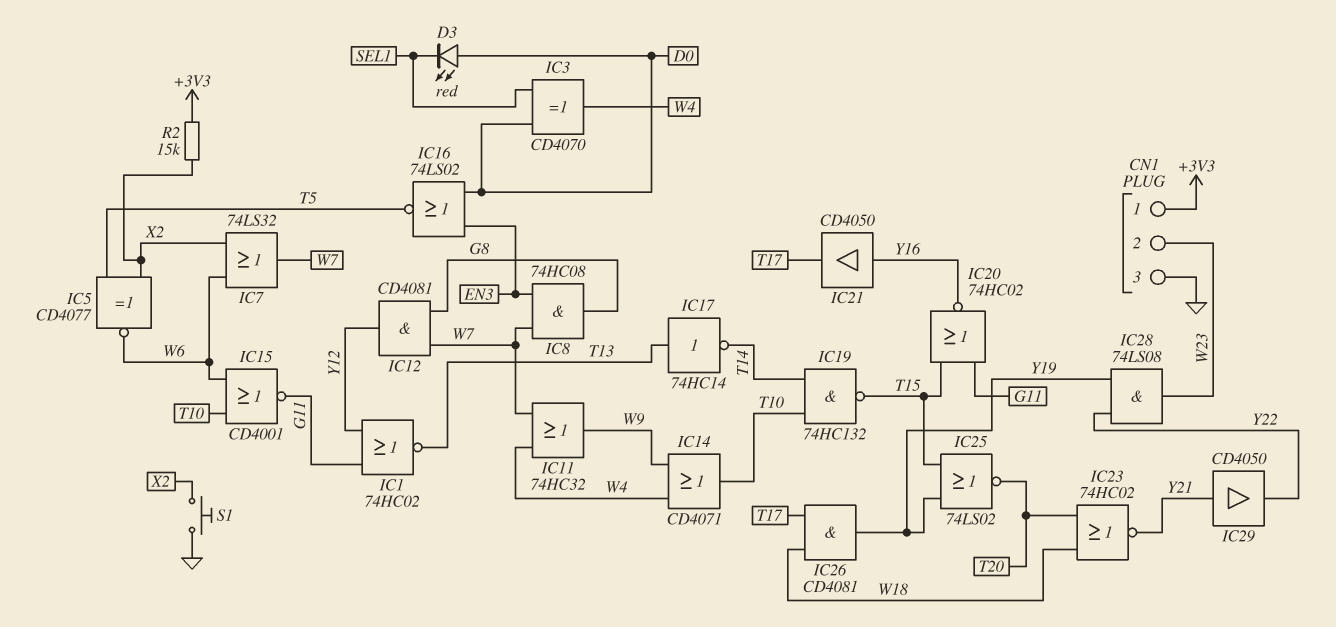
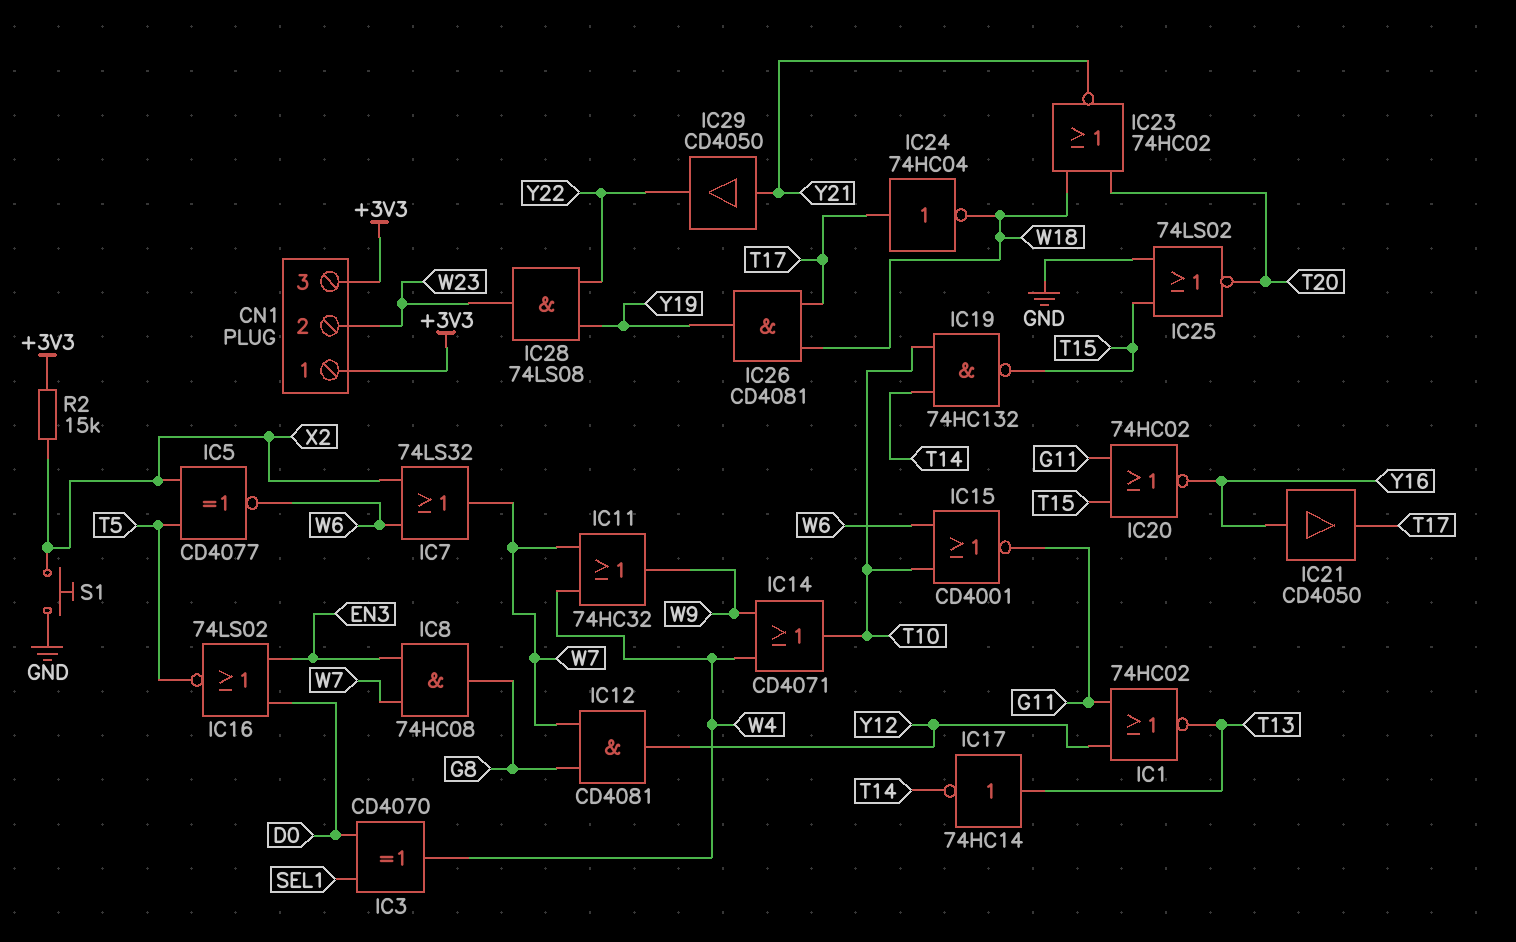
CN1 pin 3: GND -> +3V3
D3: LED red (A D0, K SEL1) -> none
IC24: none -> NOT 74HC04 (in T17, out W18)
IC25: NOR 74LS02 (in T15, in Y19, out T20) -> NOR 74LS02 (in GND, in T15, out T20)

